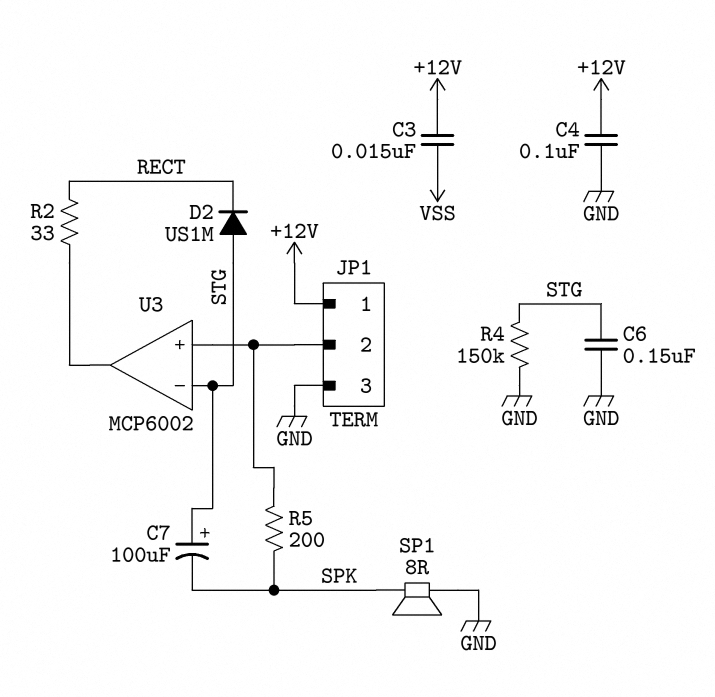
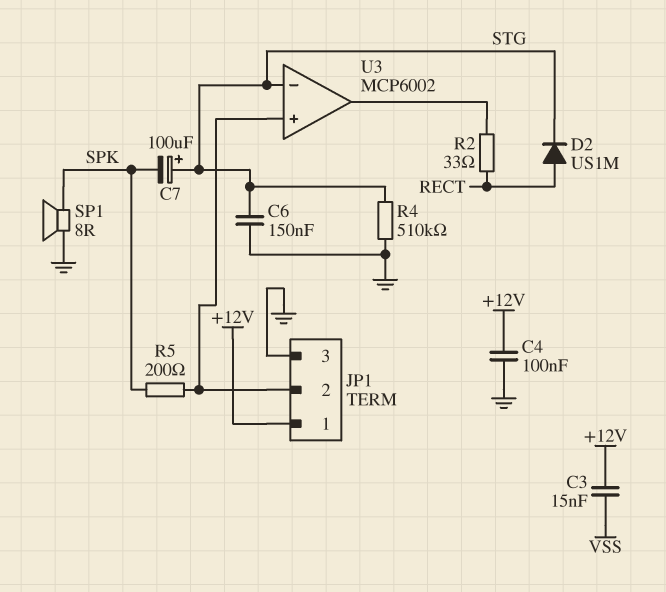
D2: diode US1M (A STG, K RECT) -> diode US1M (A RECT, K STG)
R4: 150k (GND, STG) -> 510k (GND, STG)

